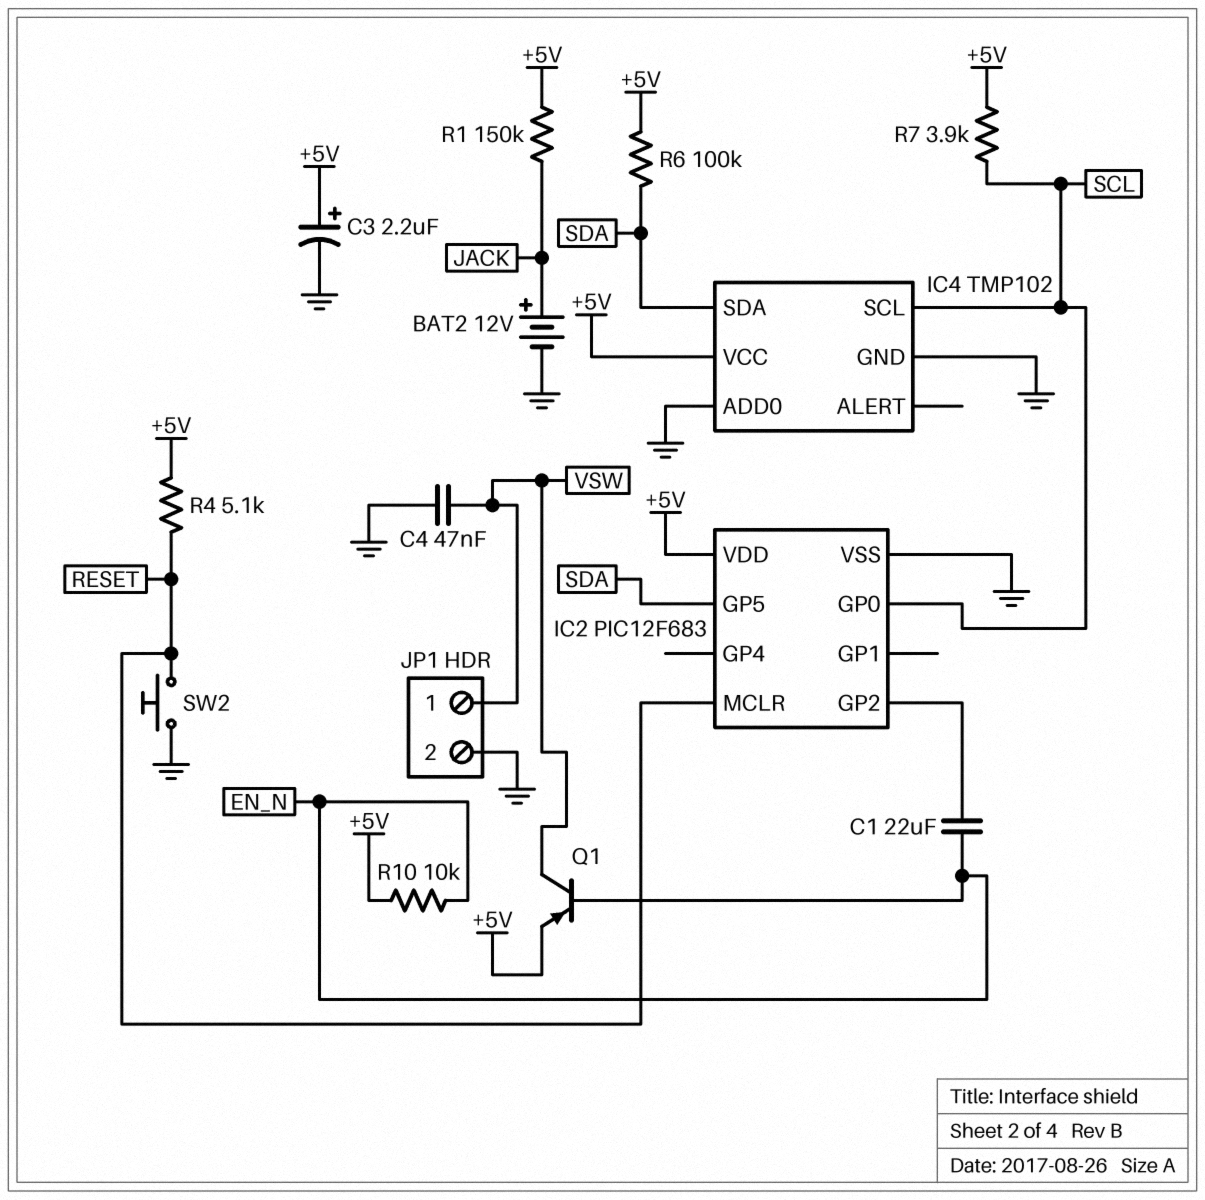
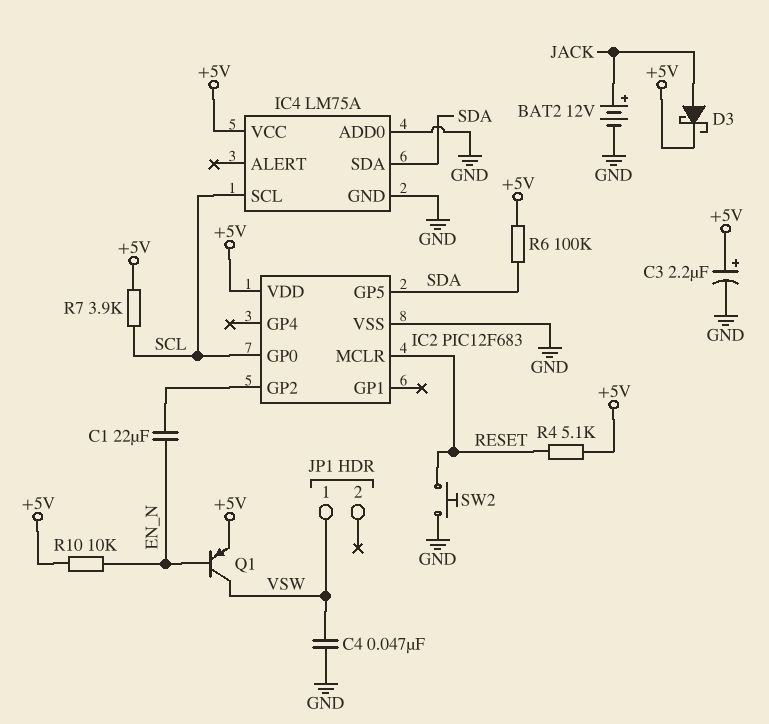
D3: none -> schottky (A JACK, K +5V)
IC4: TMP102 -> LM75A
JP1 pin 2: GND -> none
R1: 150k (+5V, JACK) -> none

